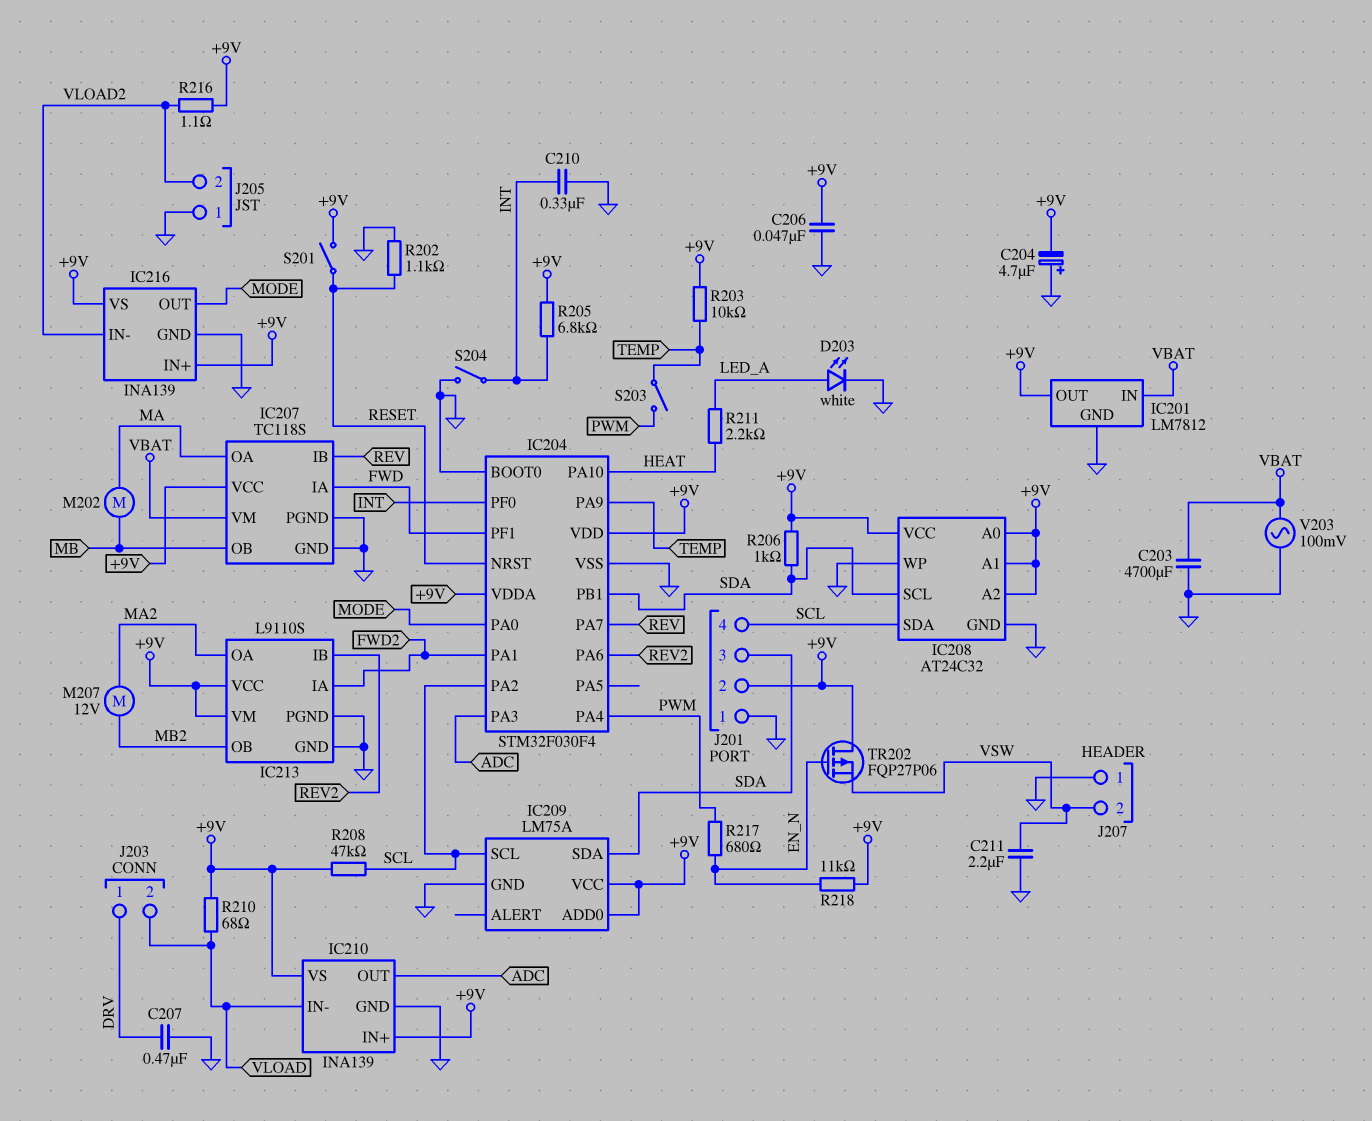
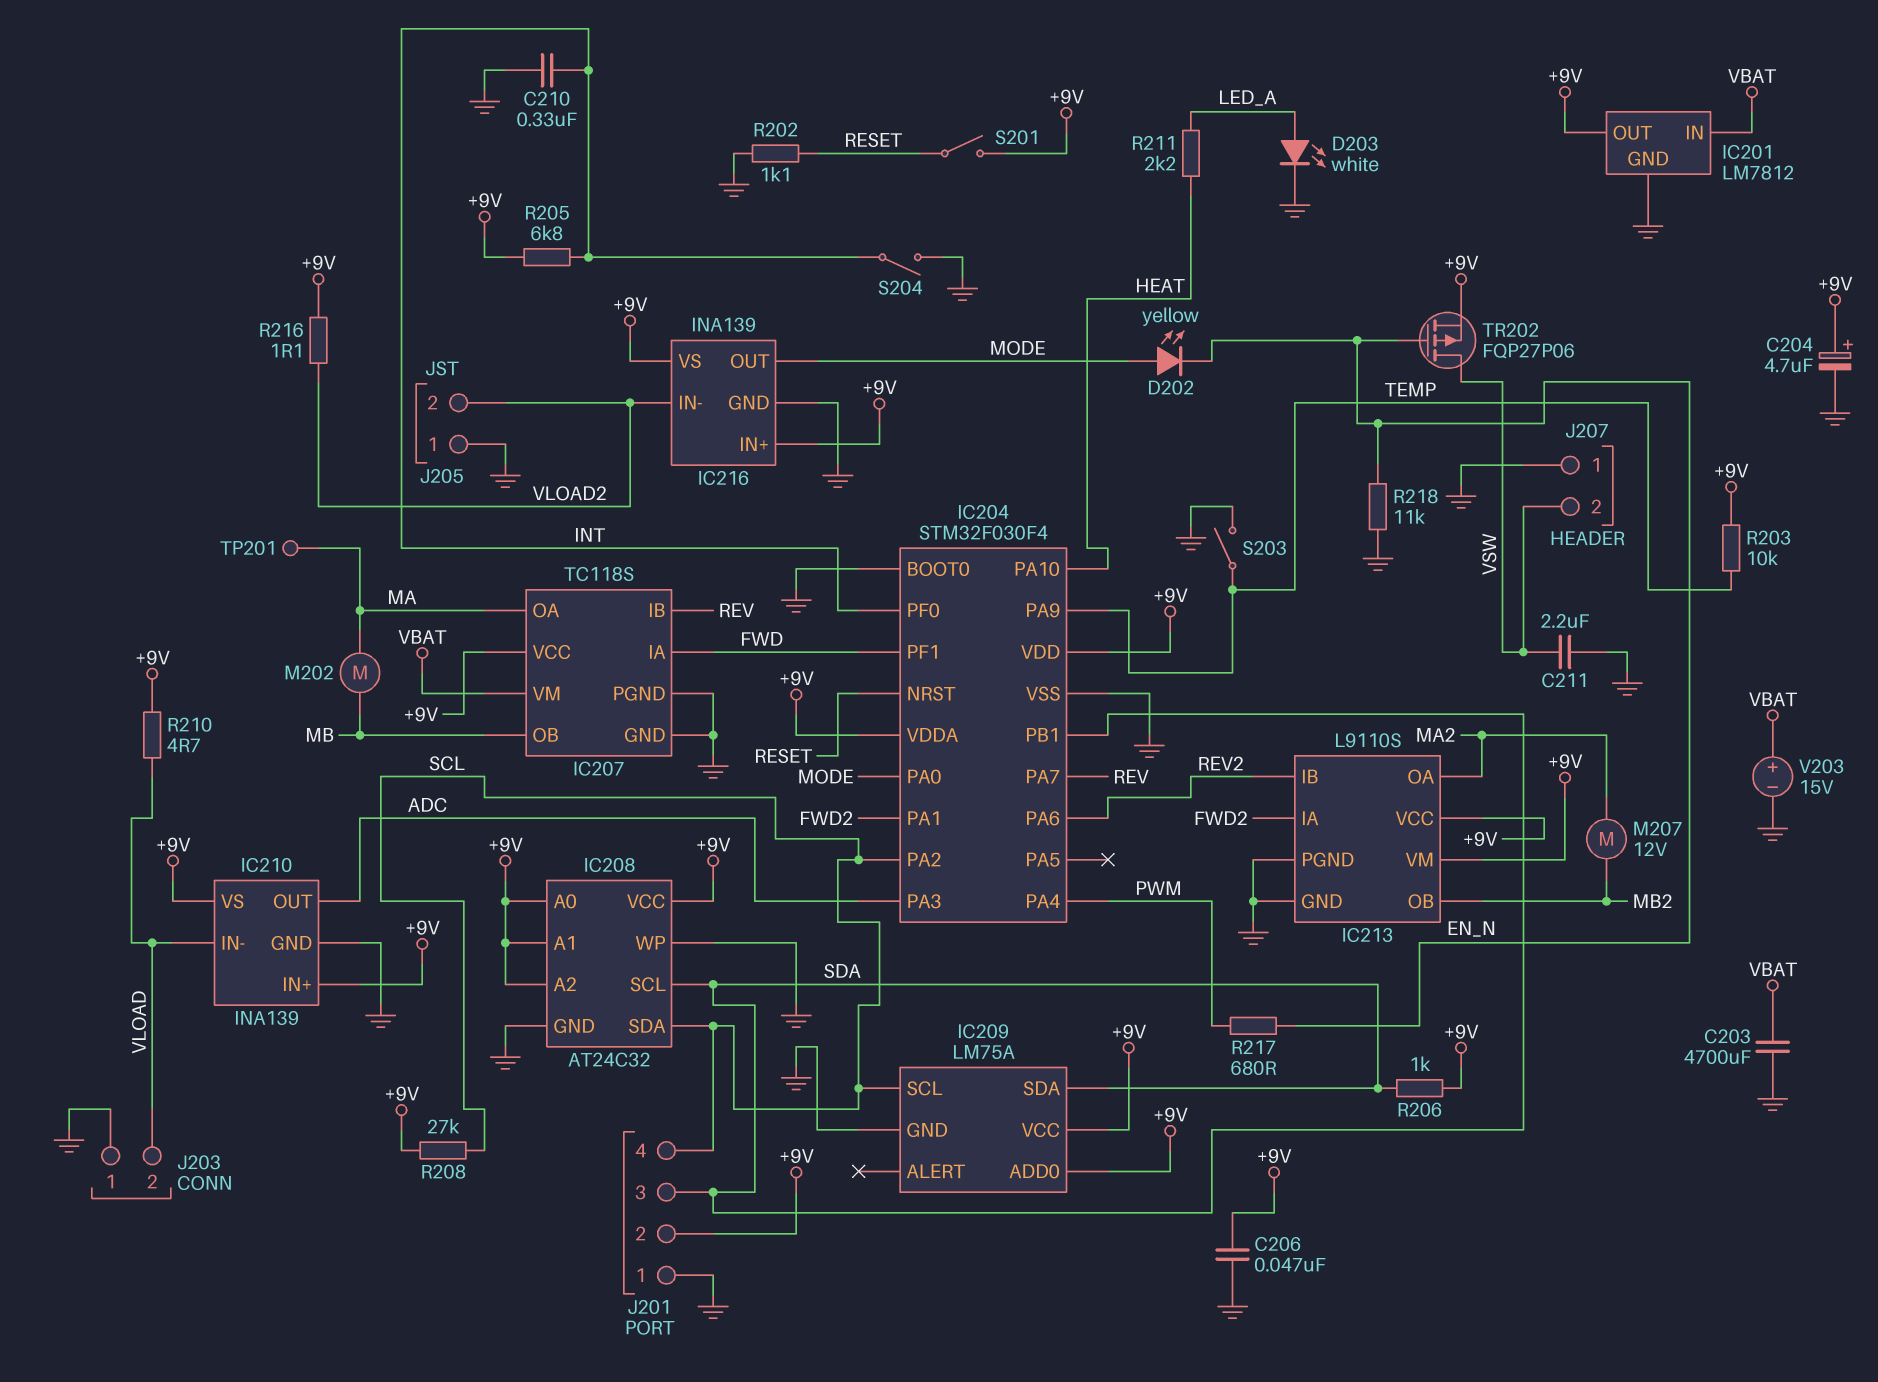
C204: 4.7uF (plus GND, minus +9V) -> 4.7uF (plus +9V, minus GND)
C207: 470nF (DRV, GND) -> none
D202: none -> LED yellow (A MODE, K EN_N)
J203 pin 1: DRV -> GND
R208: 47k (+9V, SCL) -> 27k (+9V, SCL)
R210: 68 (+9V, VLOAD) -> 4.7 (+9V, VLOAD)
R218: 11k (+9V, EN_N) -> 11k (EN_N, GND)
S203: switch (PWM, TEMP) -> switch (GND, TEMP)
TP201: none -> test point (MA)
TR202: PMOS FQP27P06 (G EN_N, D +9V, S VSW) -> PMOS FQP27P06 (G EN_N, D VSW, S +9V)
V203: AC 100mV (GND, VBAT) -> 15V (plus VBAT, minus GND)

